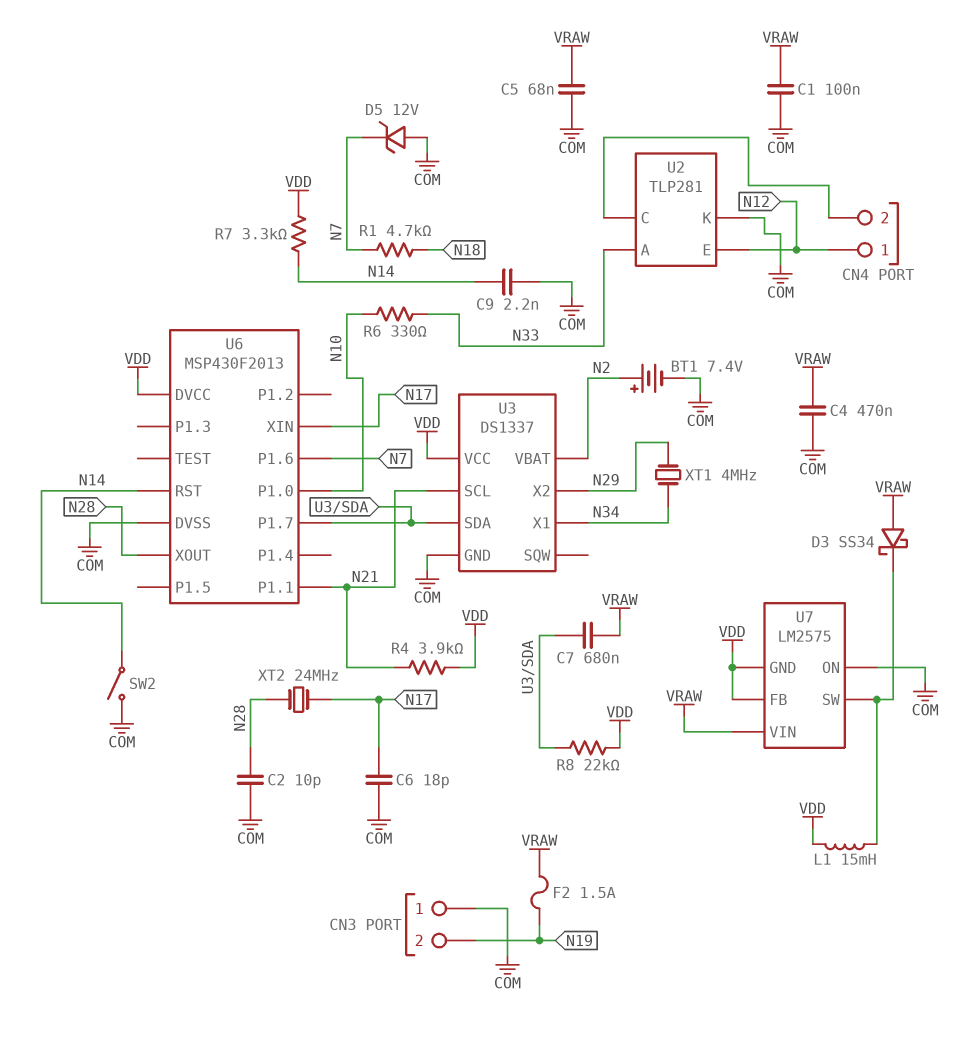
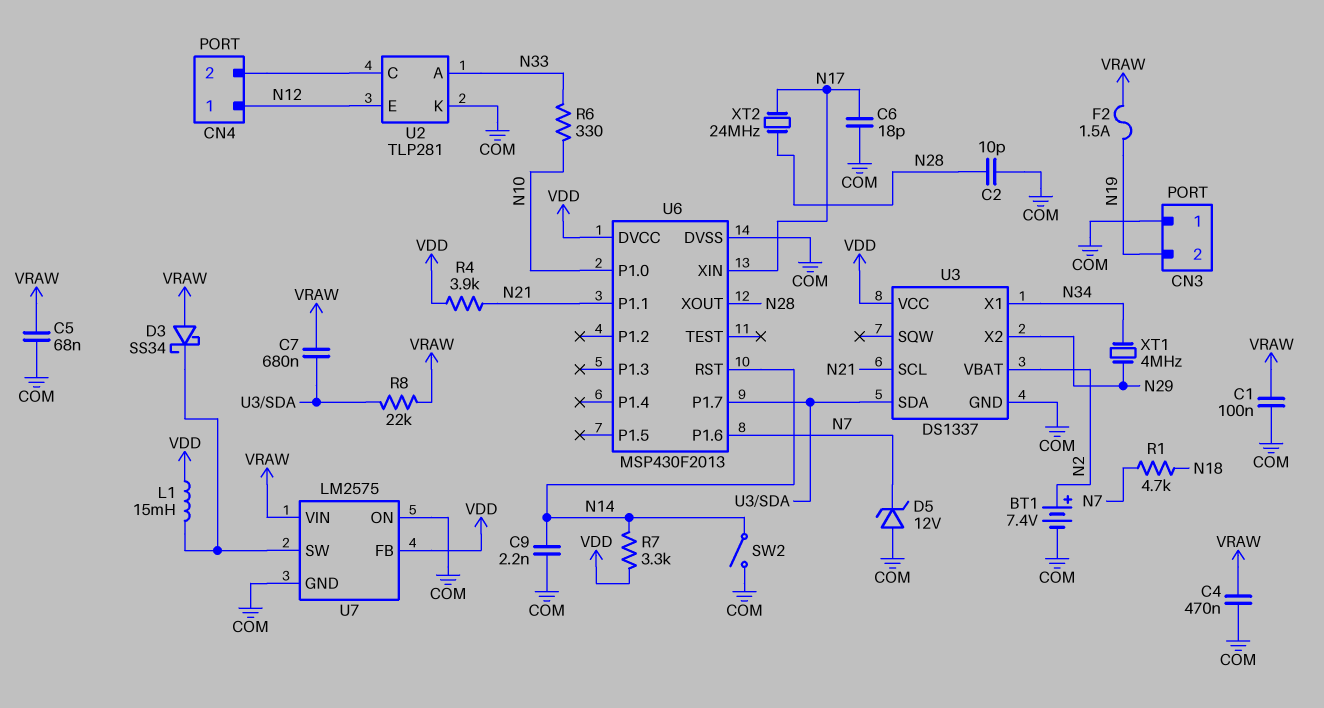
R8: 22k (U3/SDA, VDD) -> 22k (U3/SDA, VRAW)
U7 pin GND: VDD -> COM

